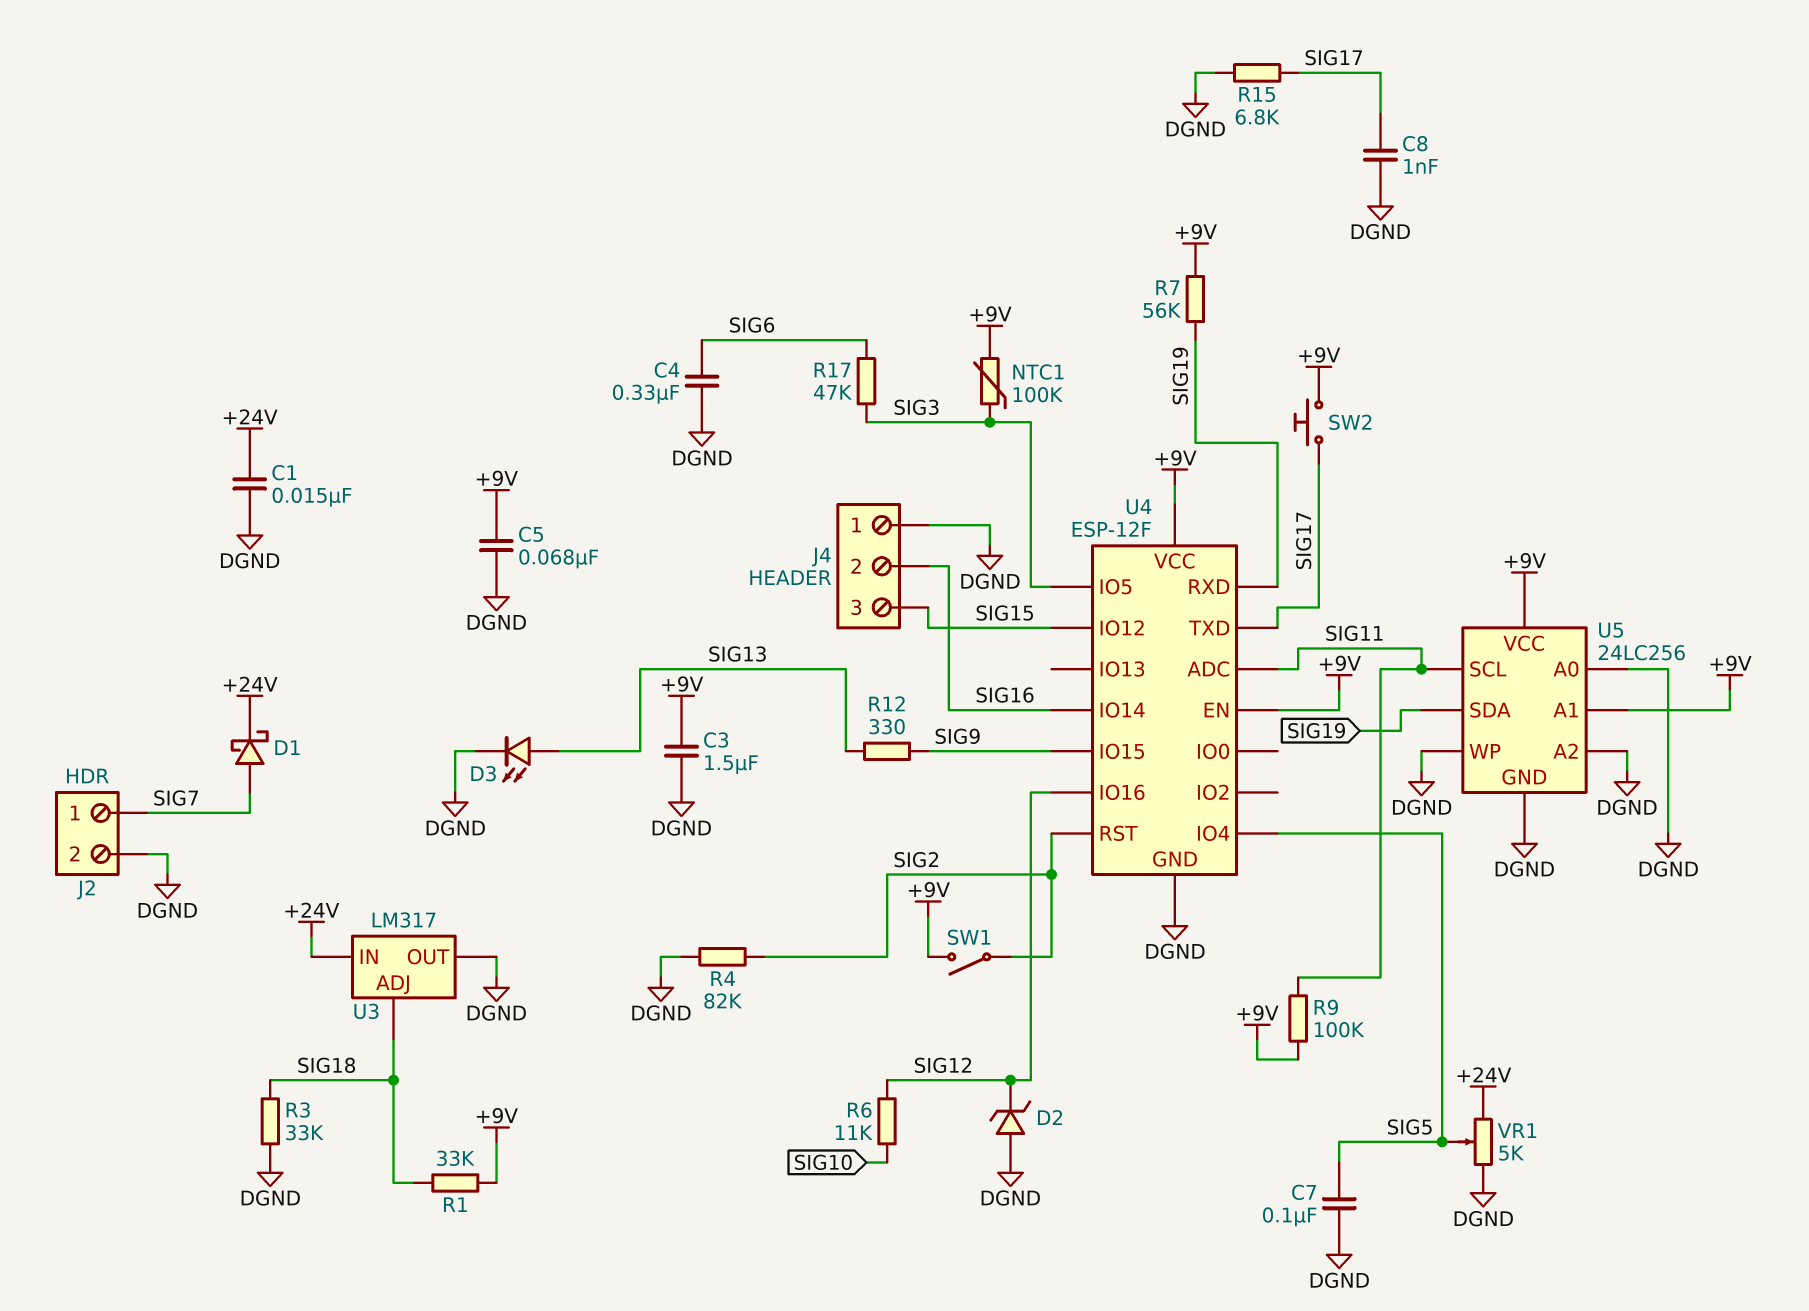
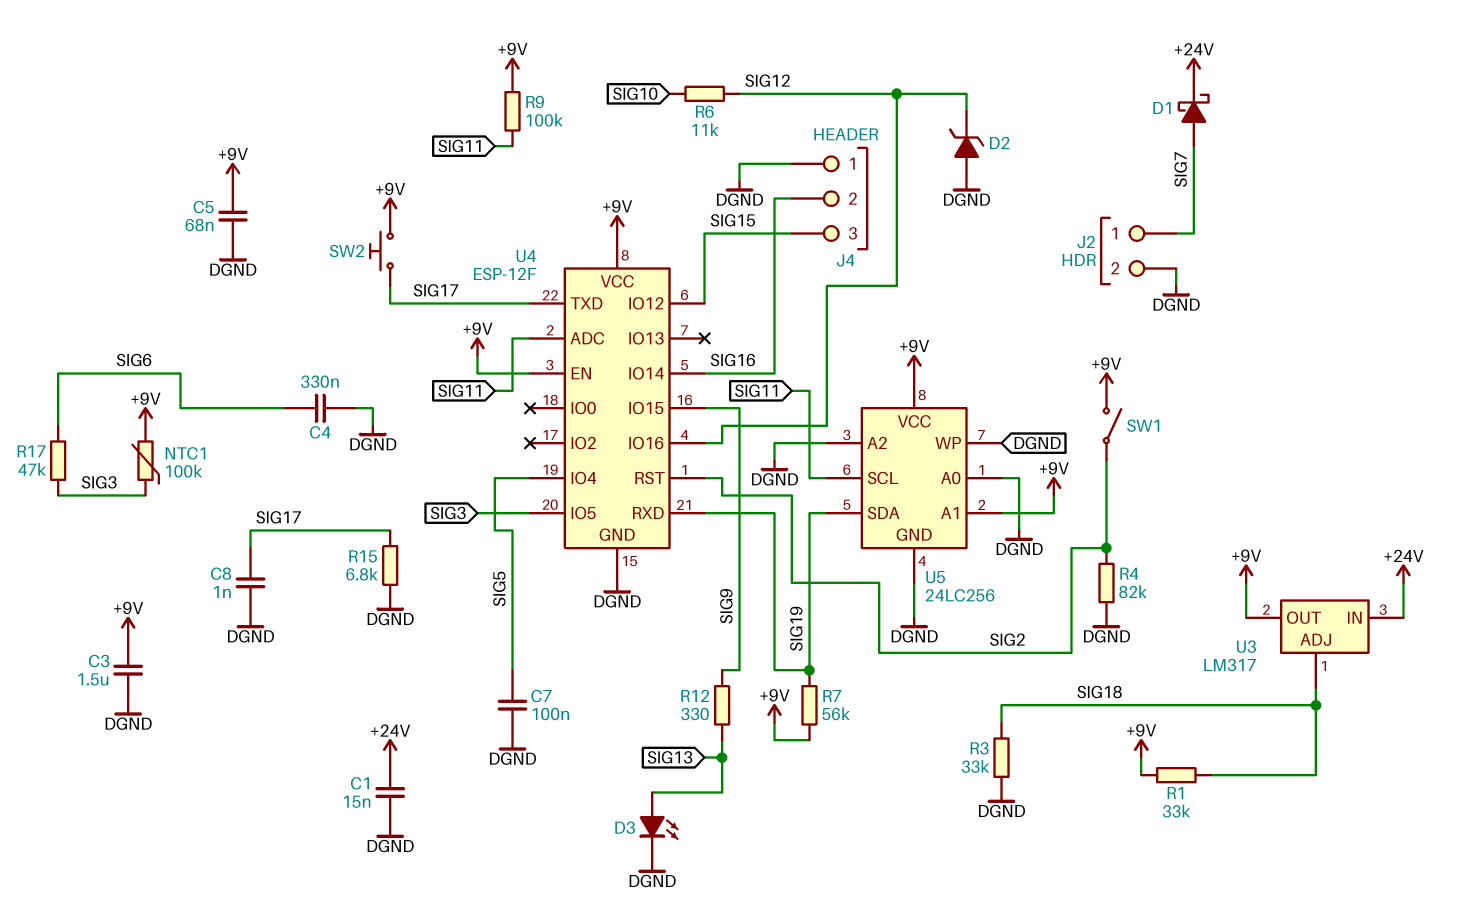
U3 pin OUT: DGND -> +9V
VR1: 5k (+24V, DGND, wiper SIG5) -> none

